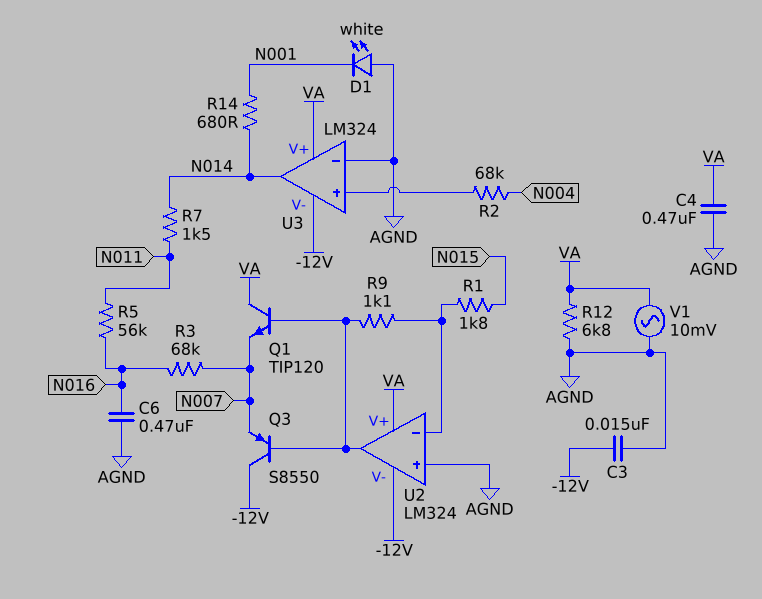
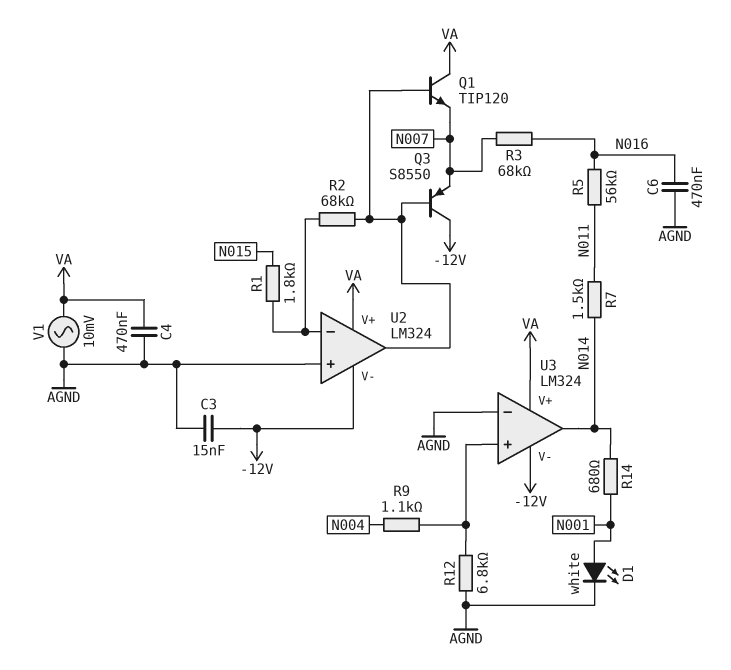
D1: LED white (A AGND, K N001) -> LED white (A N001, K AGND)
R2: 68k (N004, U3/in+) -> 68k (U2/in-, U2/out)
R9: 1.1k (U2/in-, U2/out) -> 1.1k (N004, U3/in+)
R12: 6.8k (AGND, VA) -> 6.8k (AGND, U3/in+)

